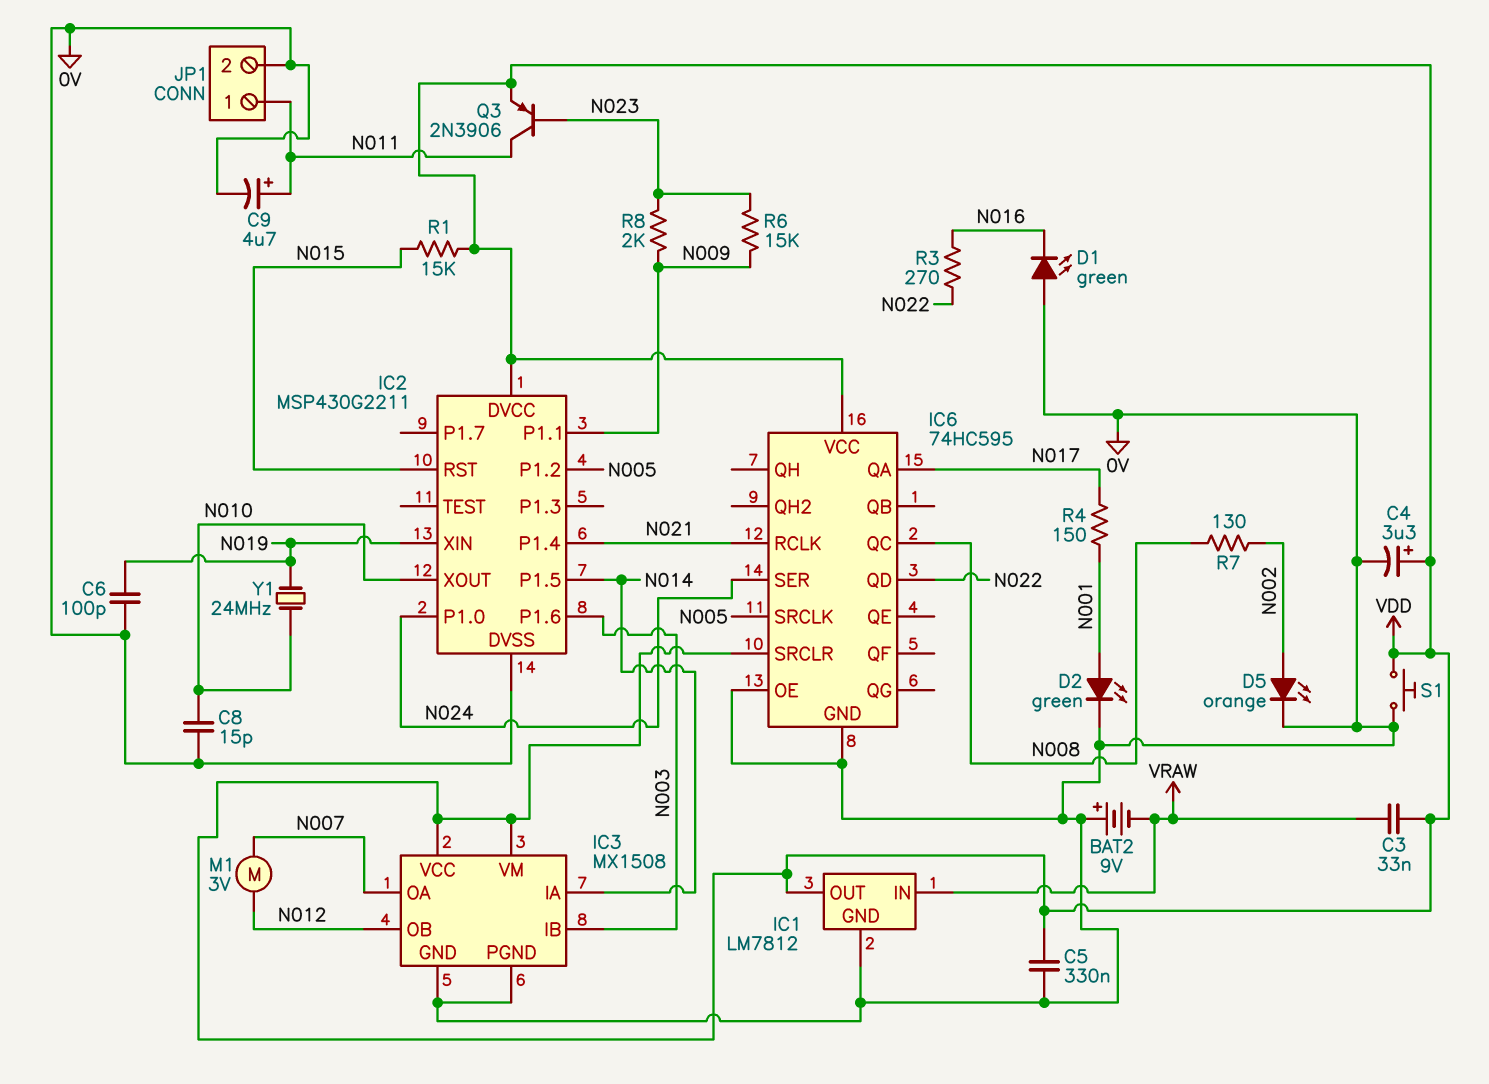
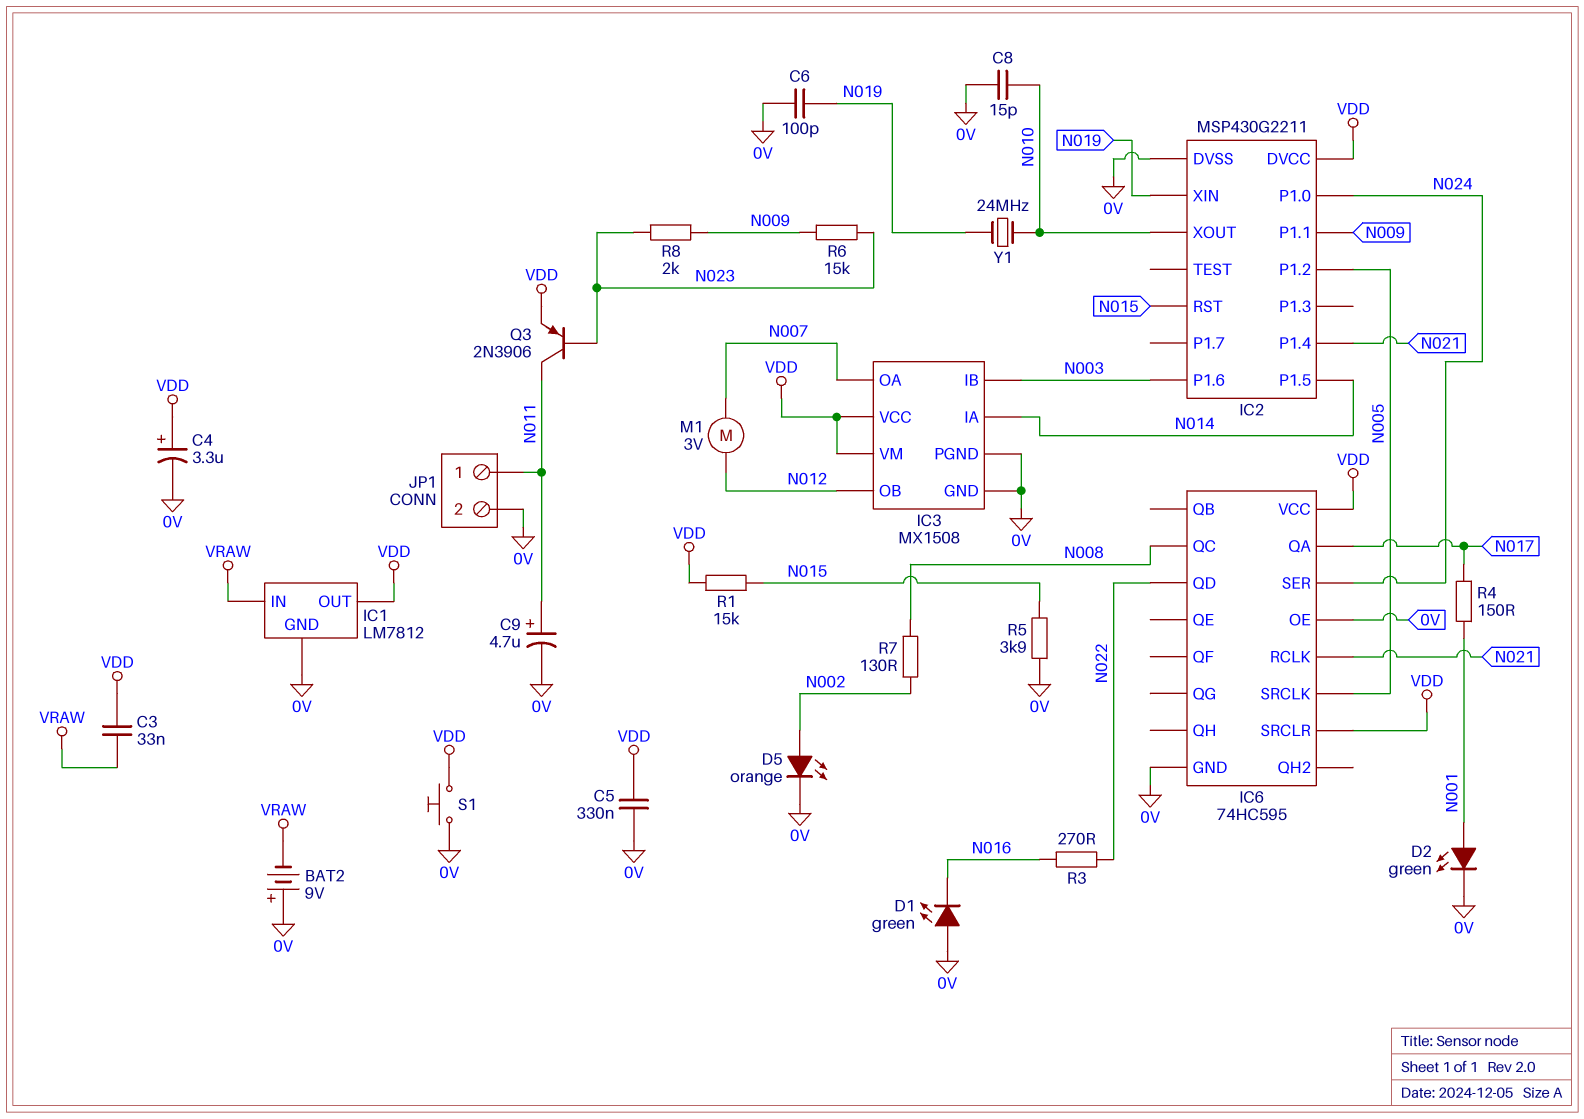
R5: none -> 3.9k (0V, N015)

